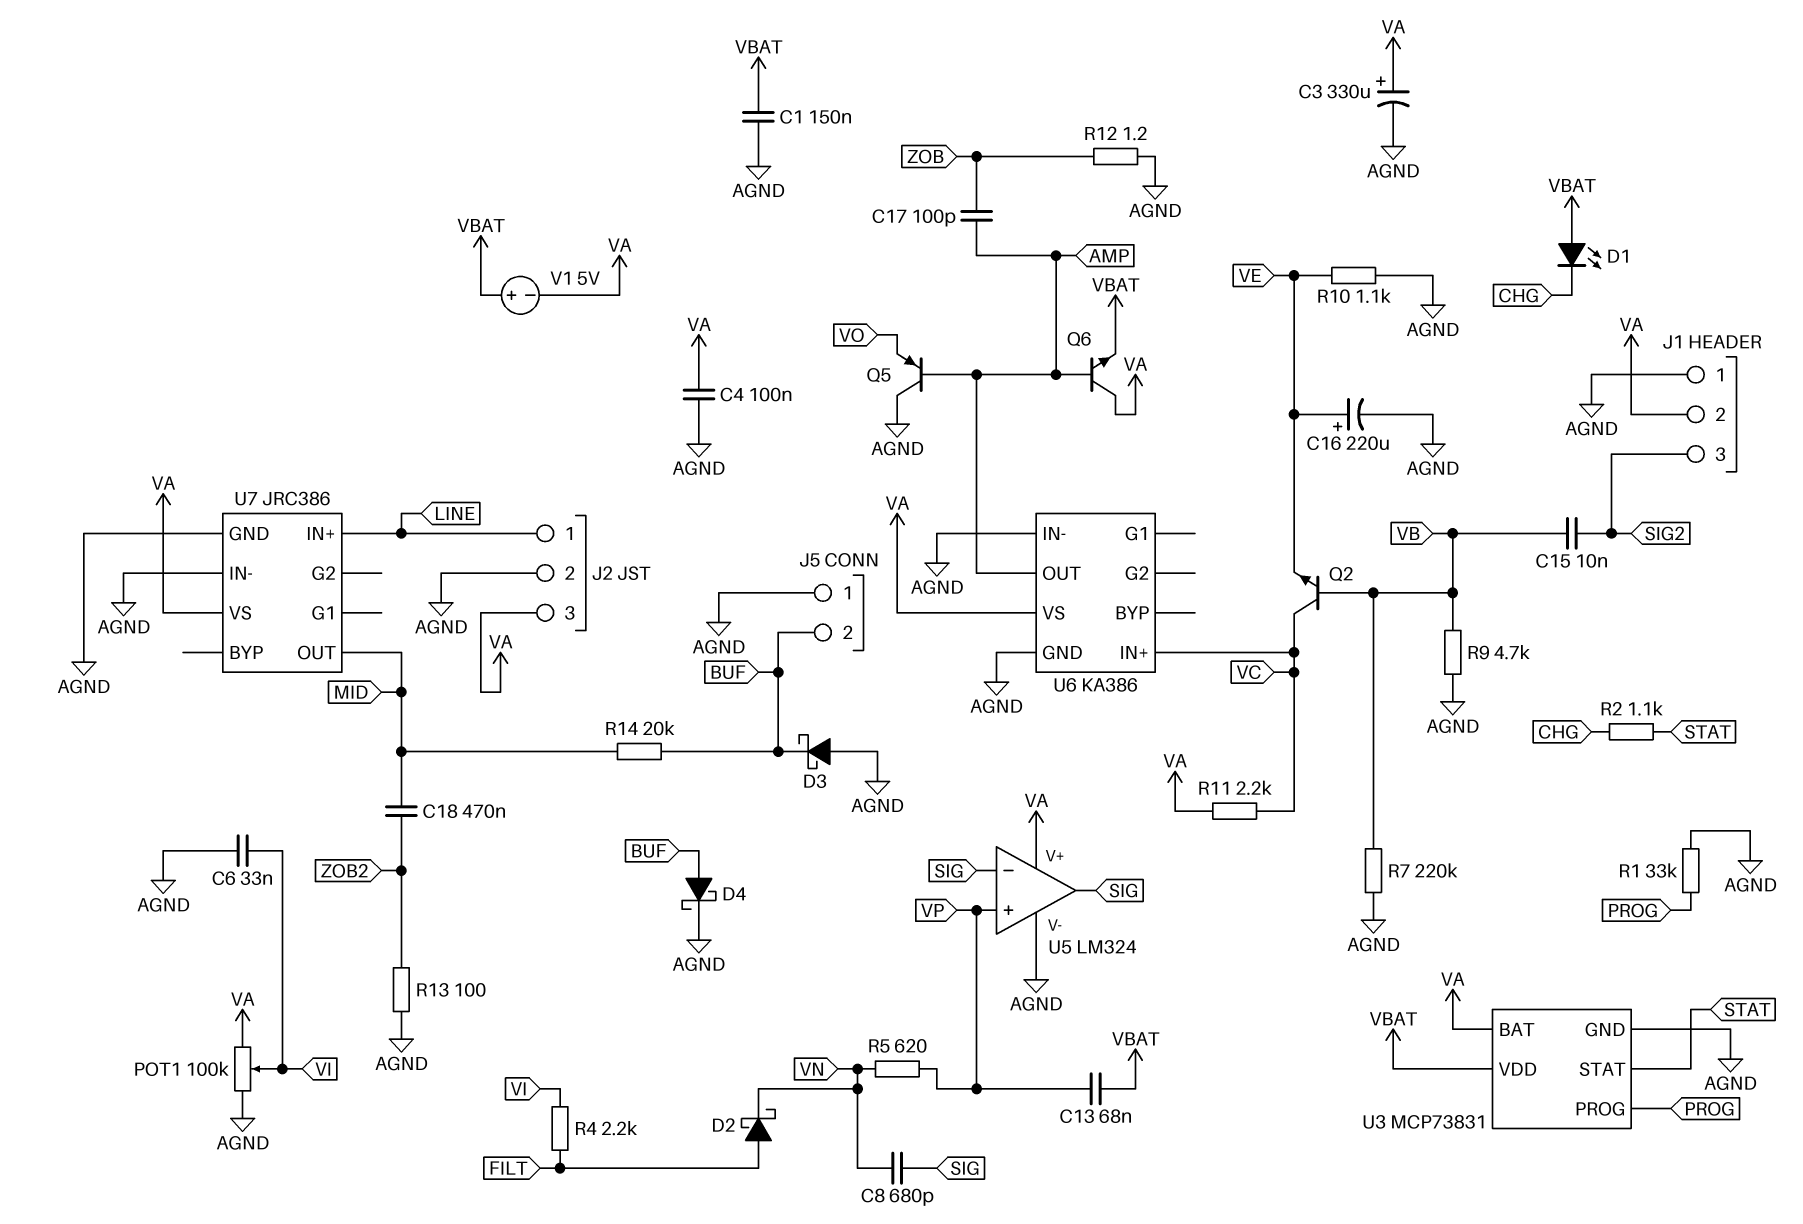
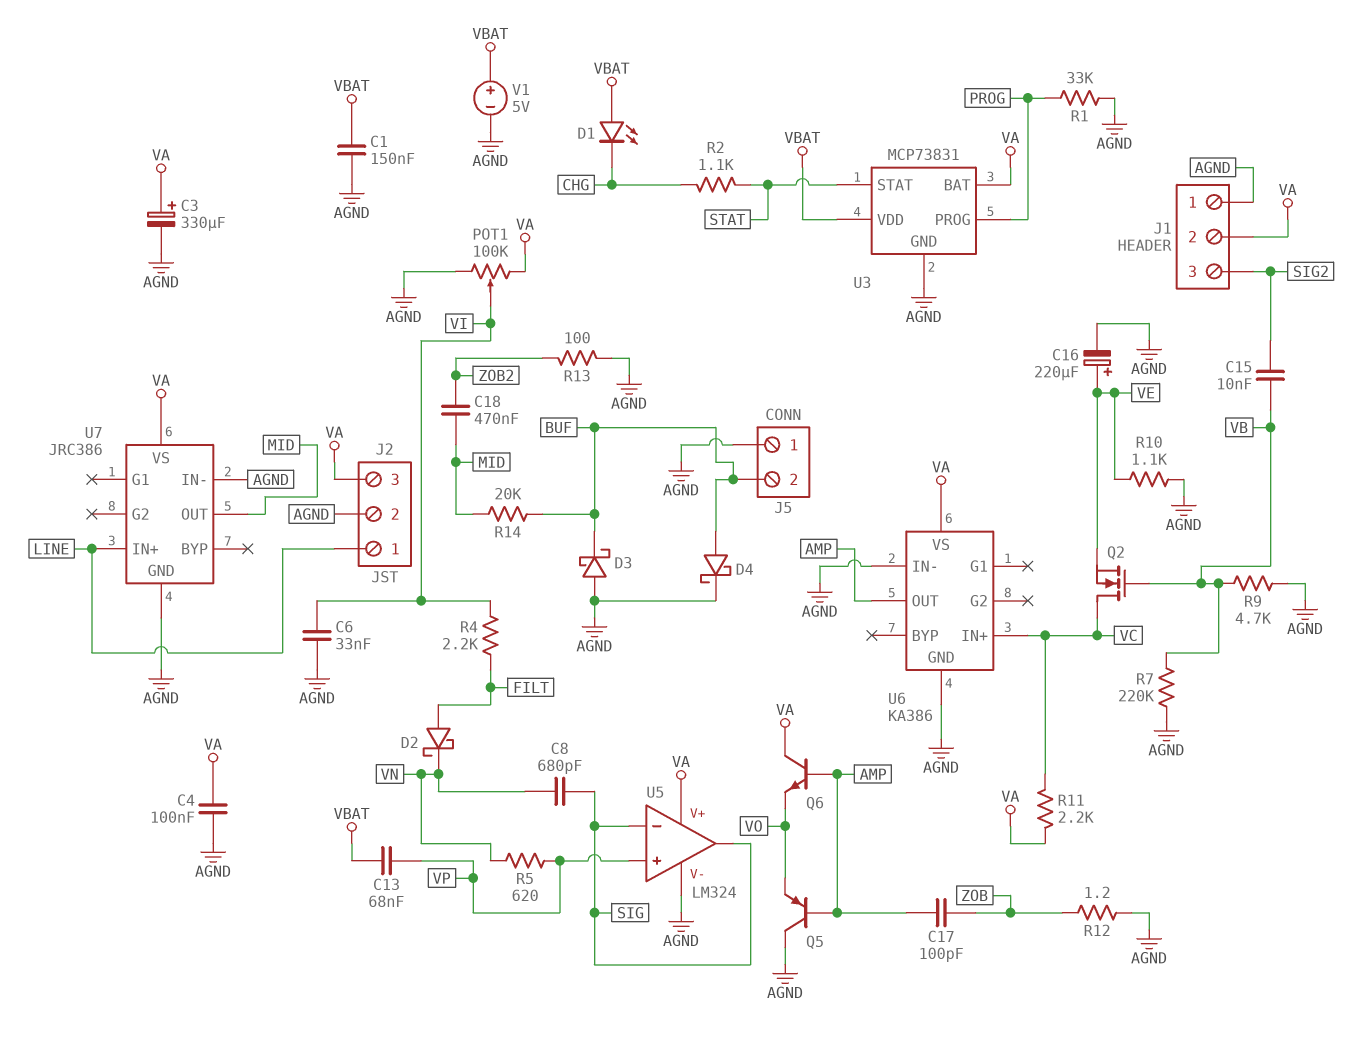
Q2: NPN (B VB, C VC, E VE) -> NMOS (G VB, D VC, S VE)
Q6: NPN (B AMP, C VA, E VBAT) -> NPN (B AMP, C VA, E VO)
V1: 5V (plus VBAT, minus VA) -> 5V (plus VBAT, minus AGND)

